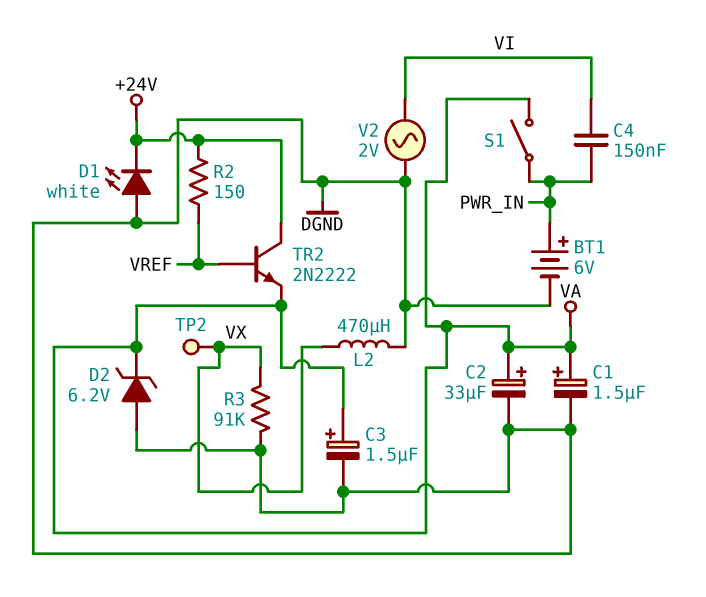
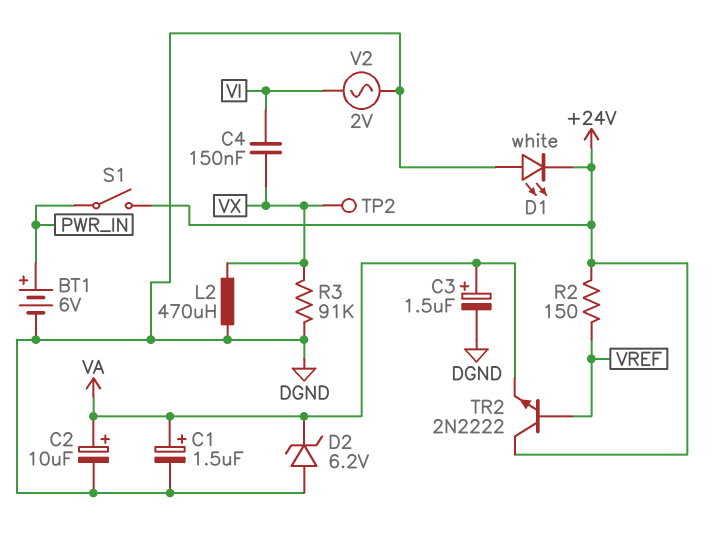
C2: 33uF (plus VA, minus DGND) -> 10uF (plus VA, minus DGND)
C4: 150nF (PWR_IN, VI) -> 150nF (VI, VX)
S1: switch (PWR_IN, VA) -> switch (+24V, PWR_IN)

